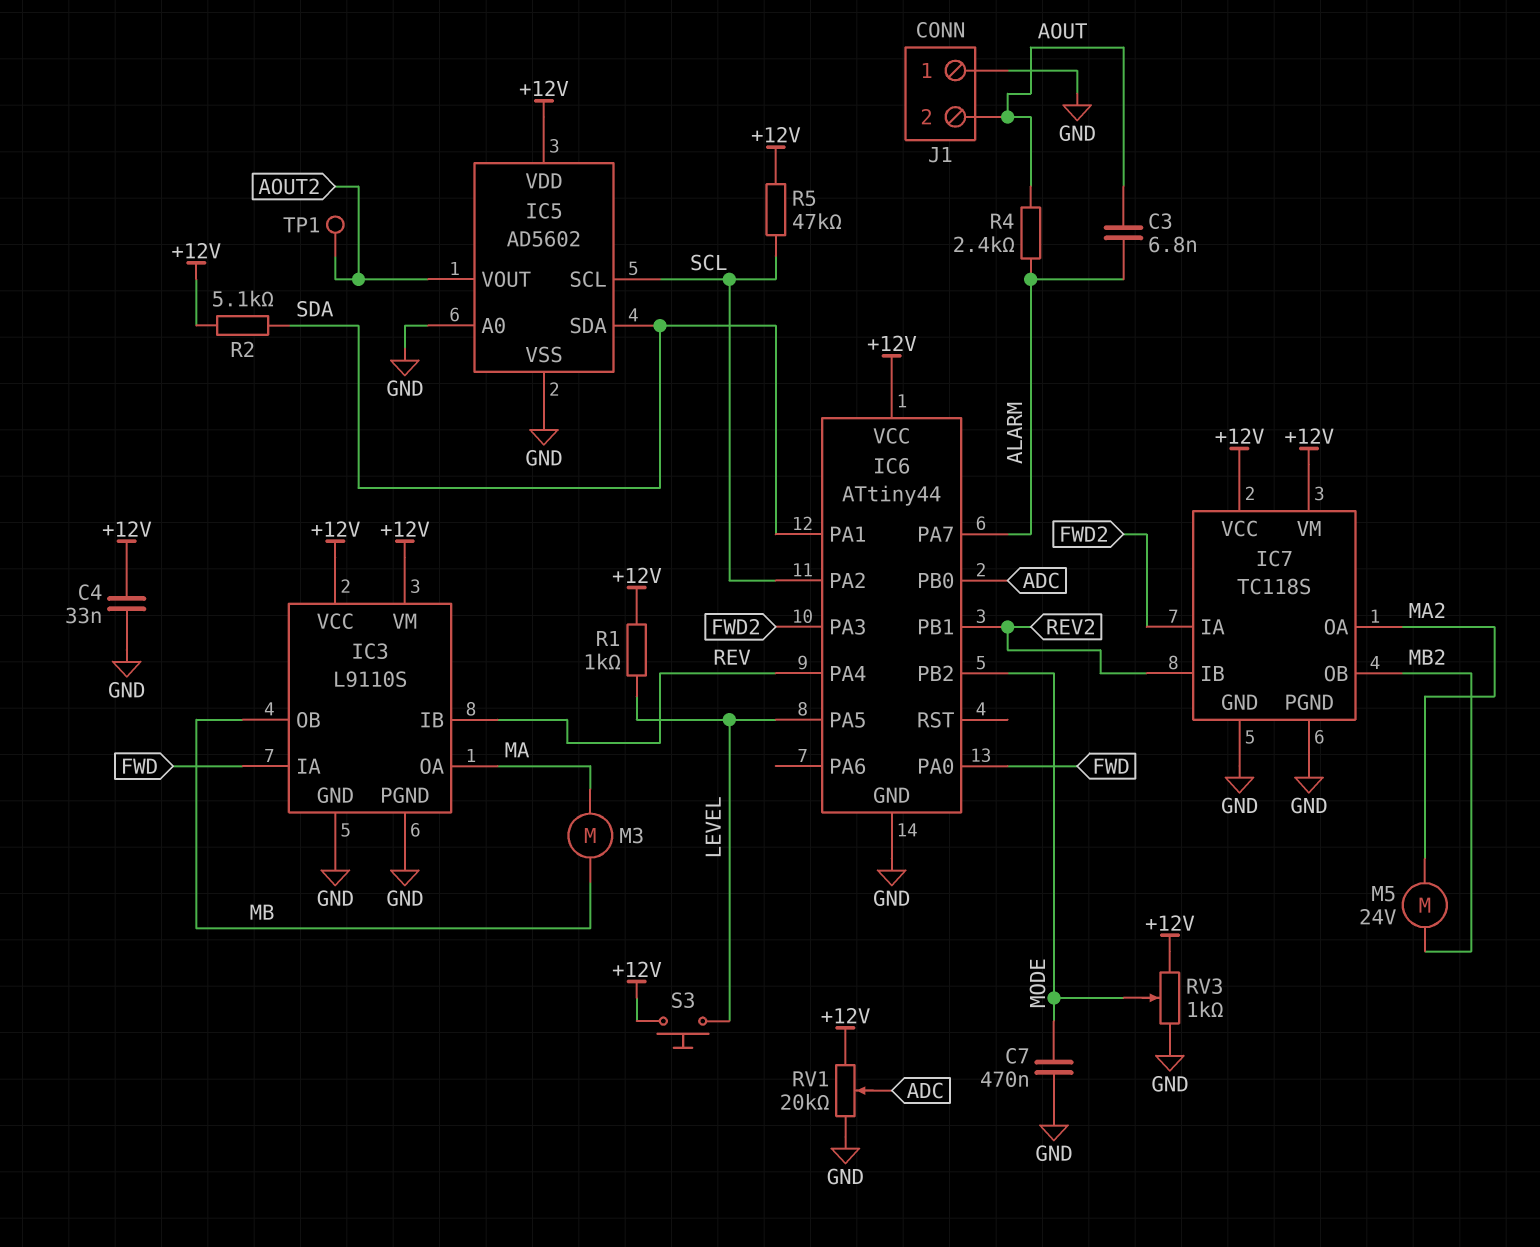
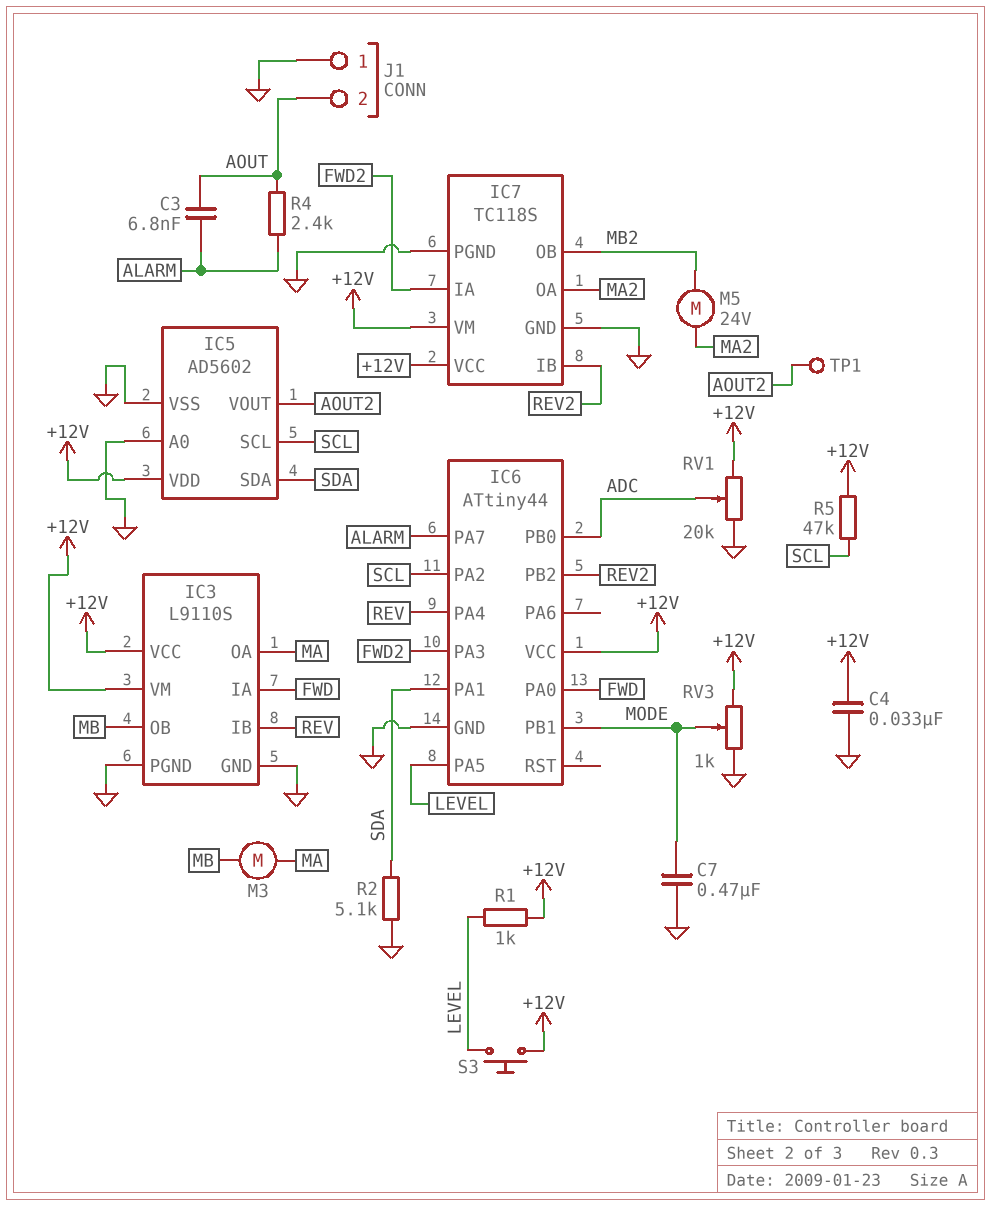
IC6 pin PB1: REV2 -> MODE
IC6 pin PB2: MODE -> REV2
R2: 5.1k (+12V, SDA) -> 5.1k (GND, SDA)

